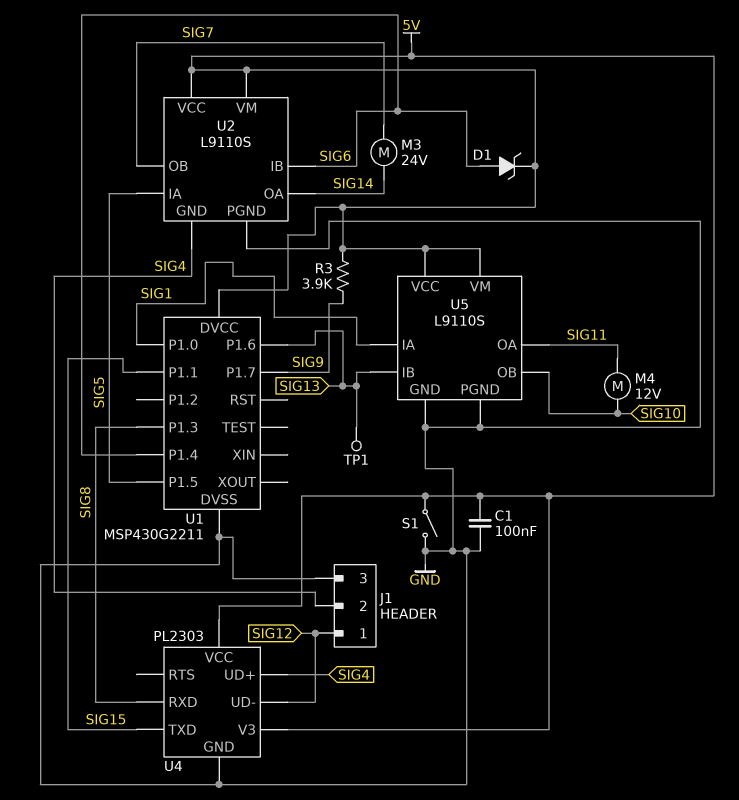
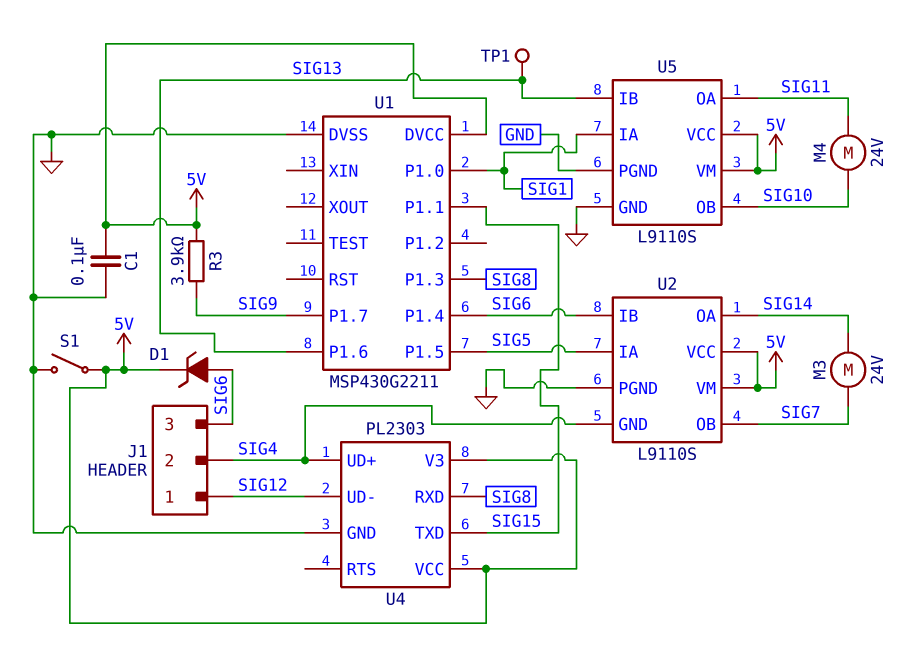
J1 pin 3: GND -> SIG6
M4: motor 12V (SIG10, SIG11) -> motor 24V (SIG10, SIG11)

